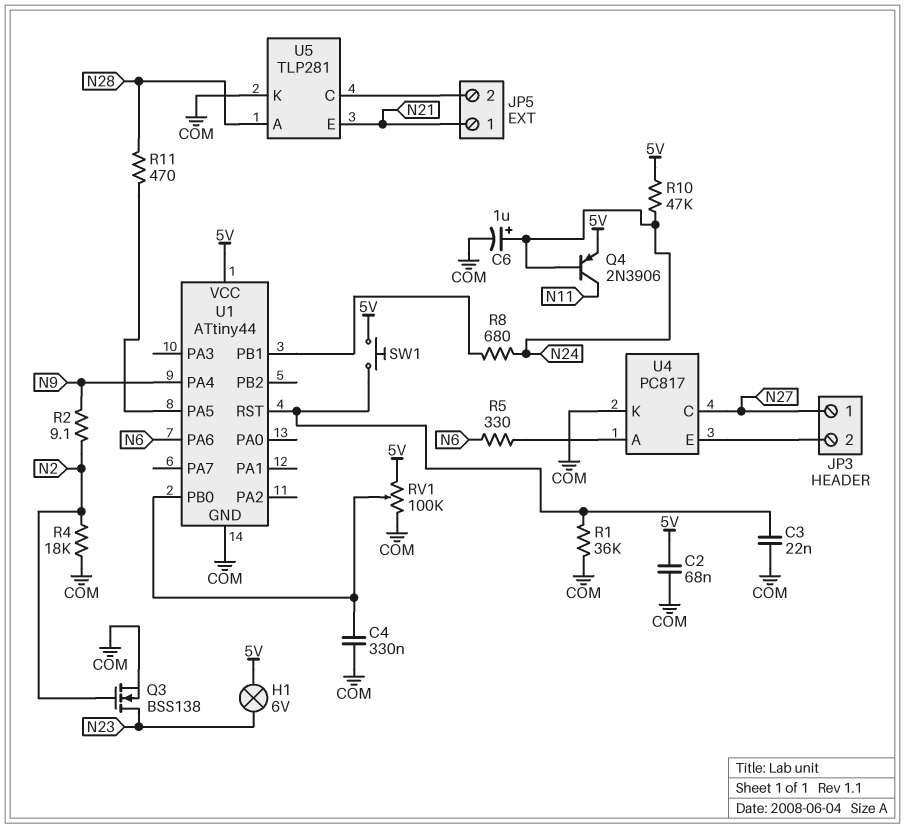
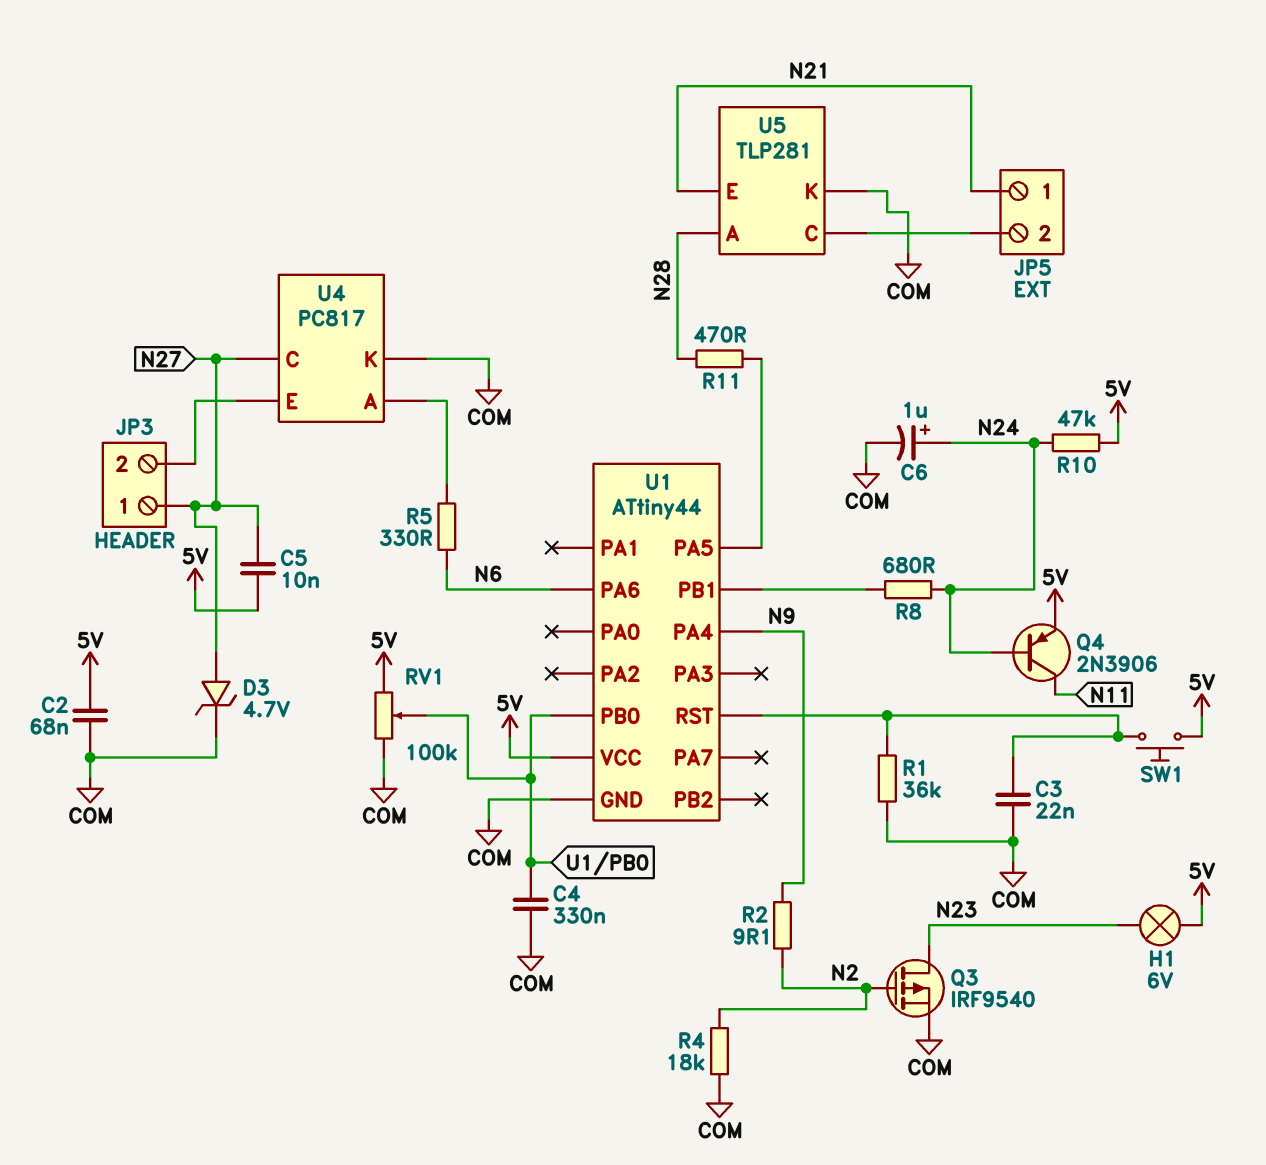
C5: none -> 10nF (5V, N27)
D3: none -> zener 4.7V (A N27, K COM)
Q3: NMOS BSS138 (G N2, D N23, S COM) -> PMOS IRF9540 (G N2, D N23, S COM)

